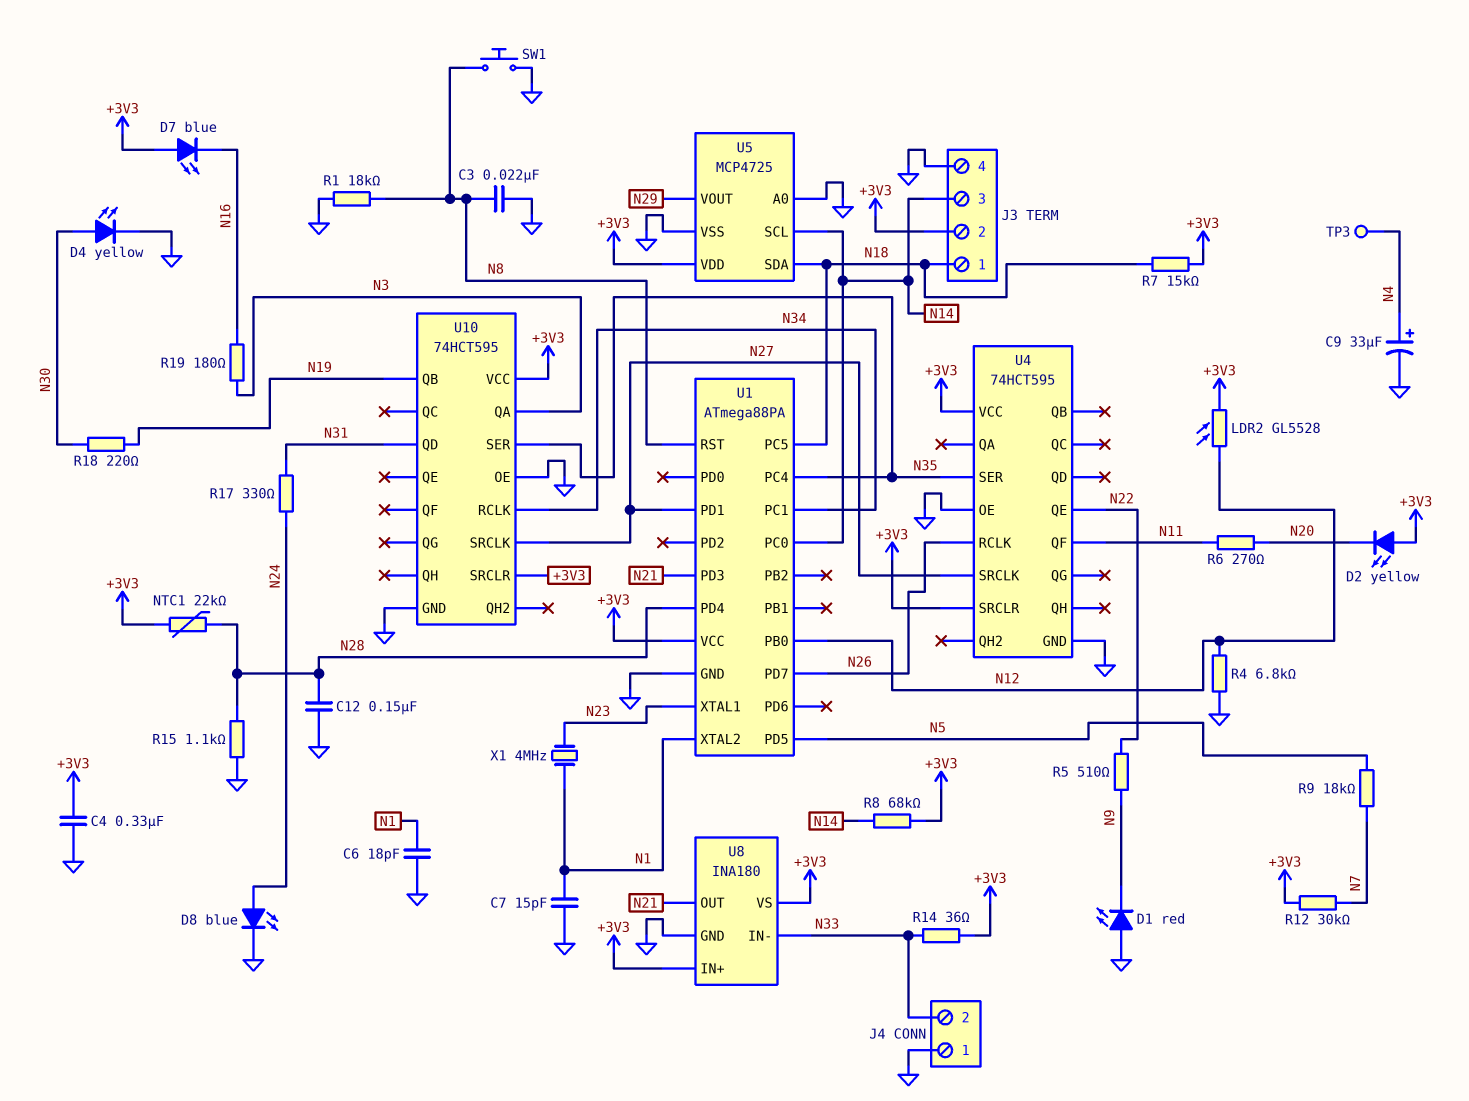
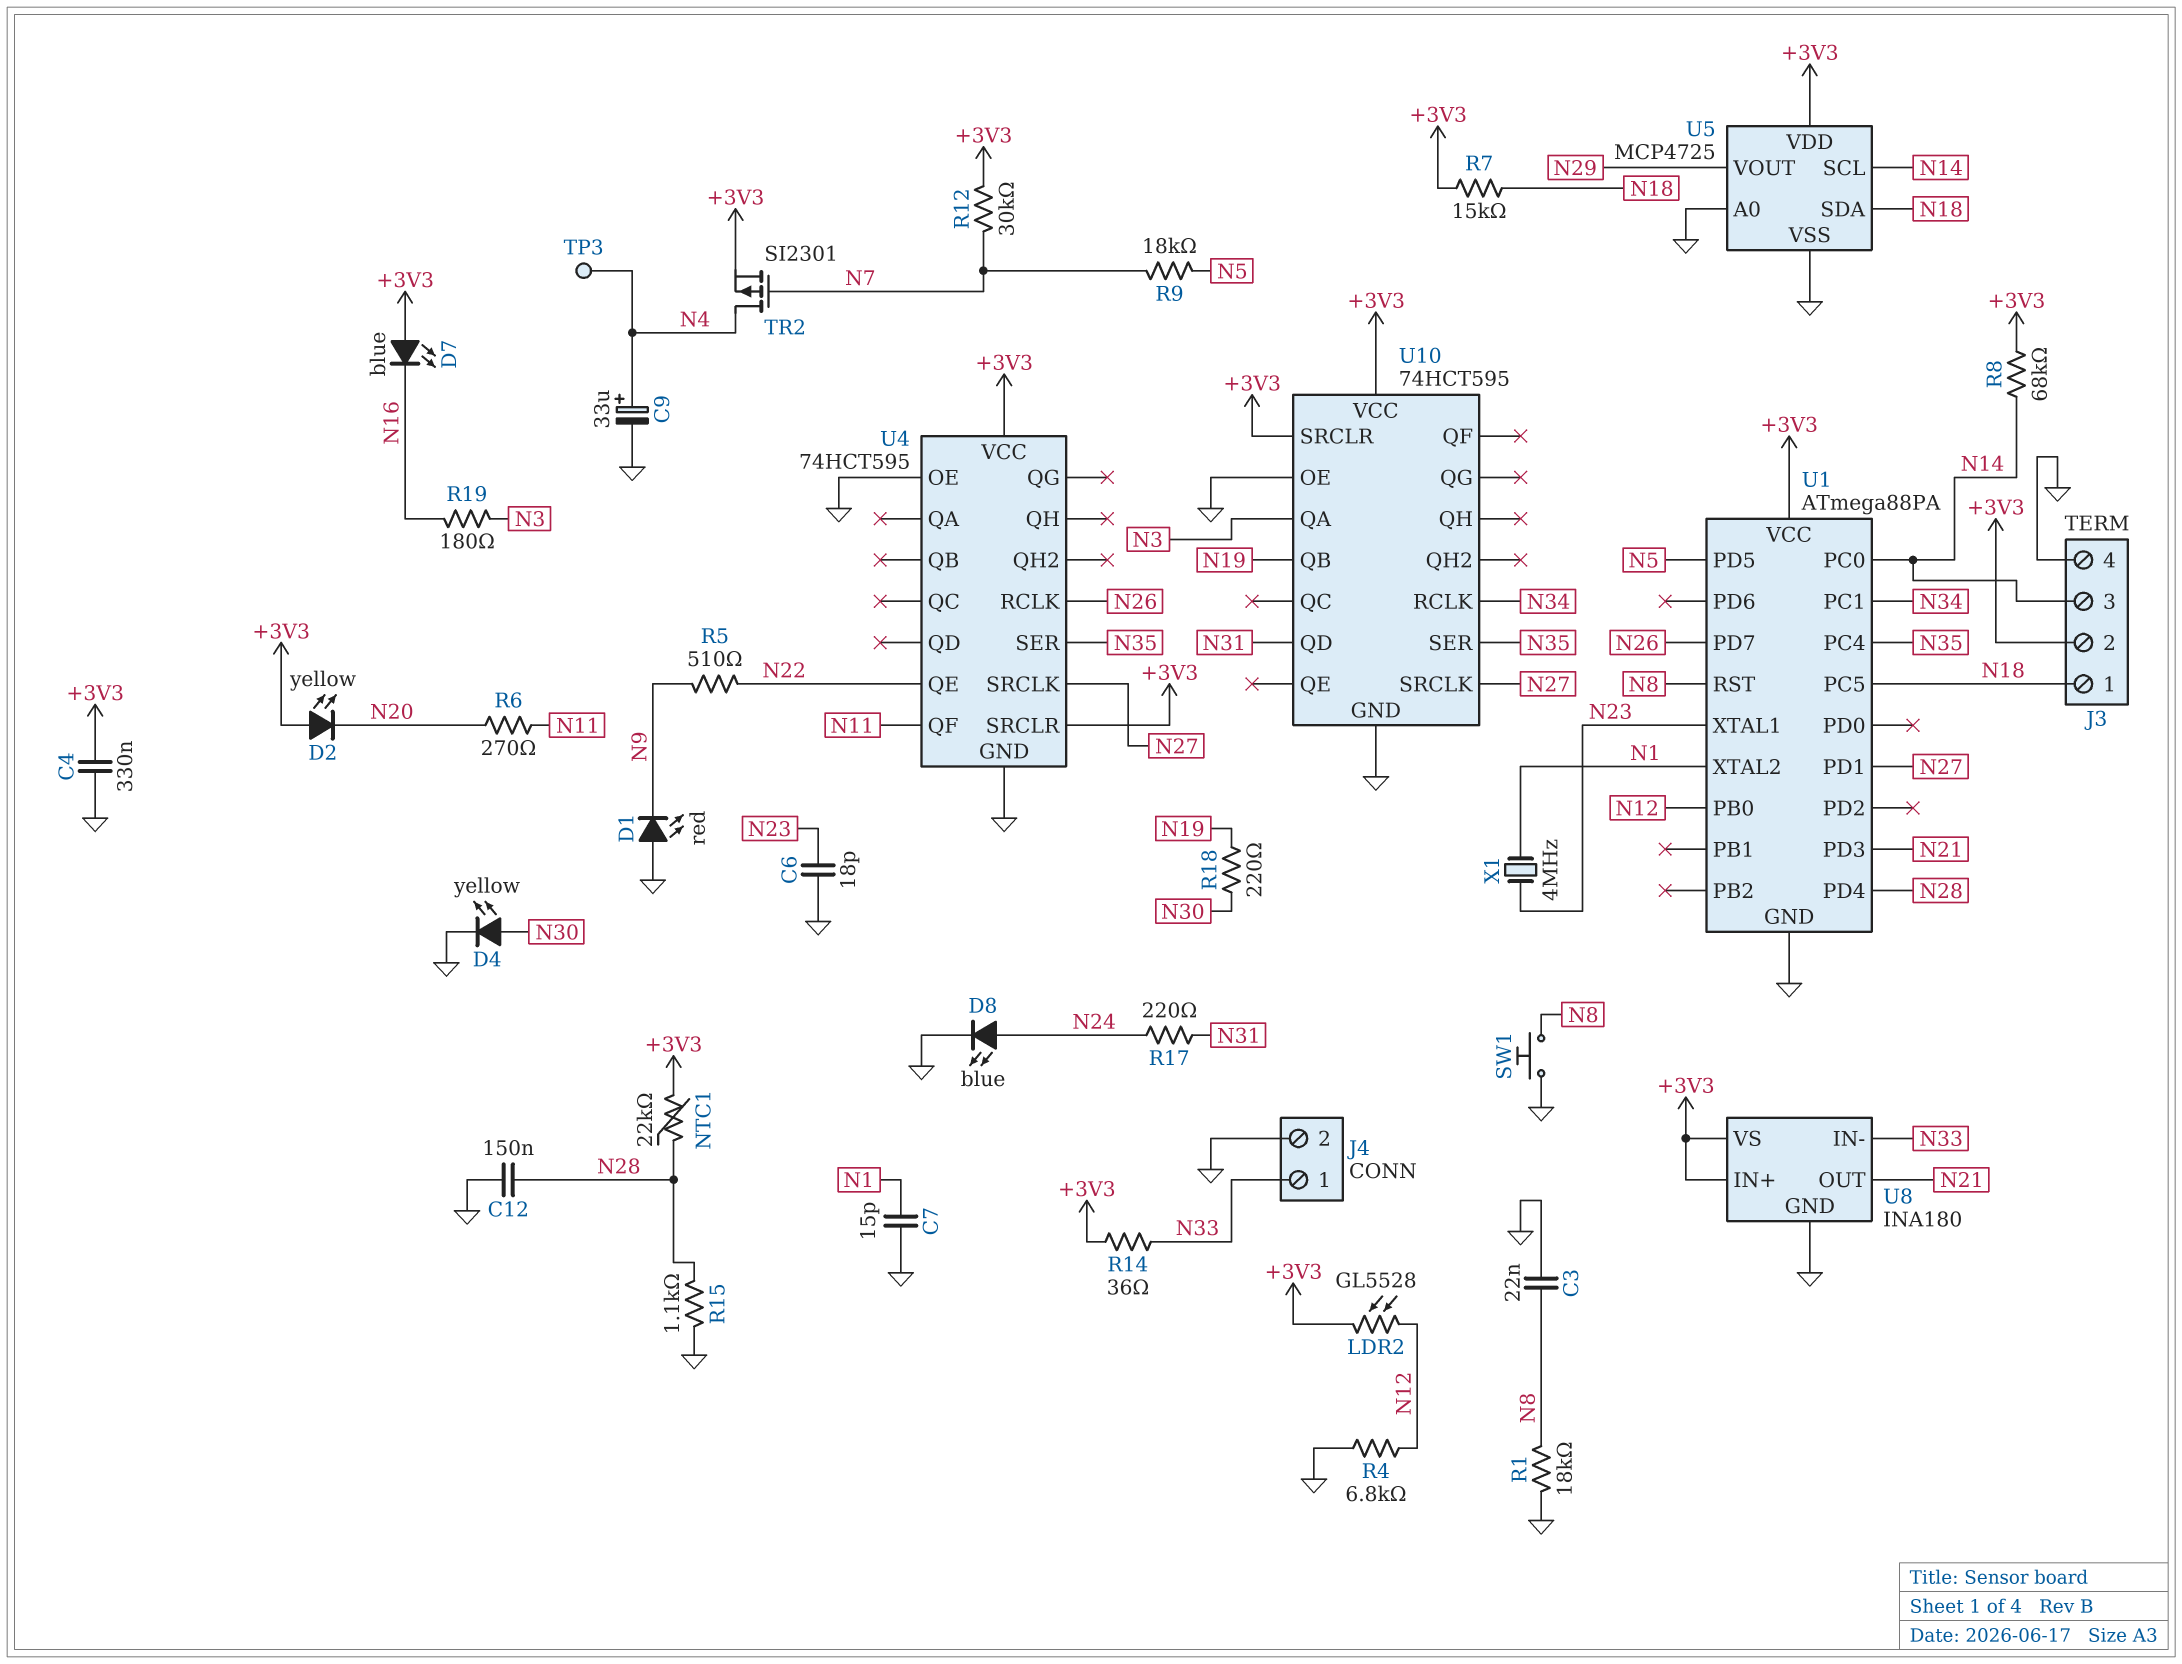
C6: 18pF (GND, N1) -> 18pF (GND, N23)
J4 pin 1: GND -> N33
J4 pin 2: N33 -> GND
R17: 330 (N24, N31) -> 220 (N24, N31)
TR2: none -> PMOS SI2301 (G N7, D N4, S +3V3)

